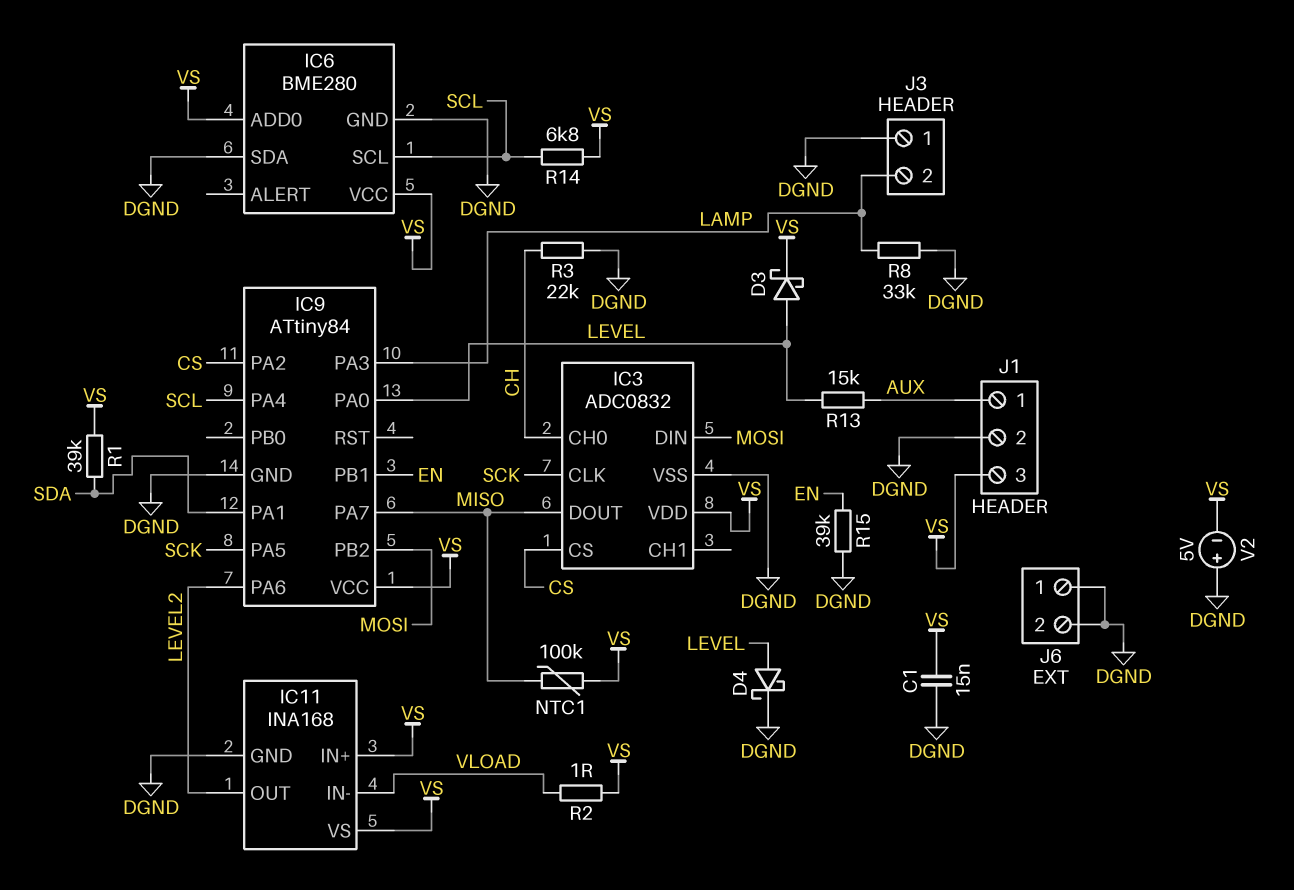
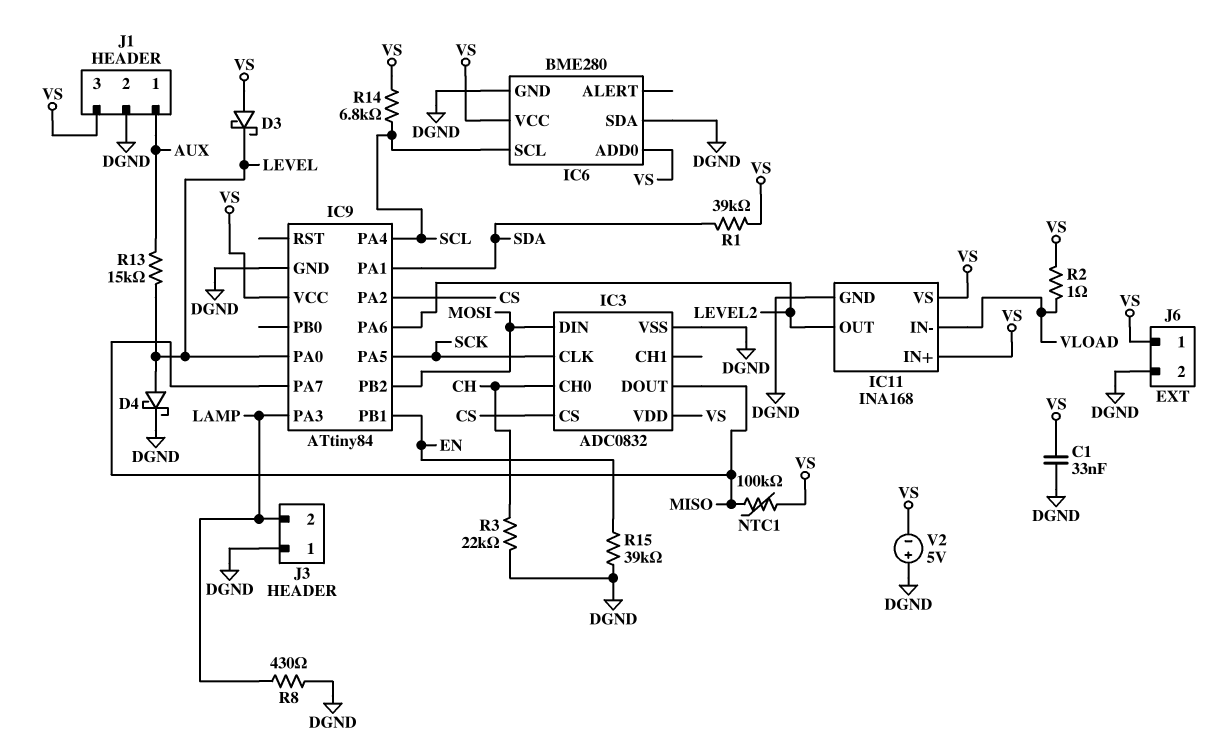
C1: 15nF (DGND, VS) -> 33nF (DGND, VS)
D3: schottky (A LEVEL, K VS) -> schottky (A VS, K LEVEL)
J6 pin 1: DGND -> VS
R8: 33k (DGND, LAMP) -> 430 (DGND, LAMP)

